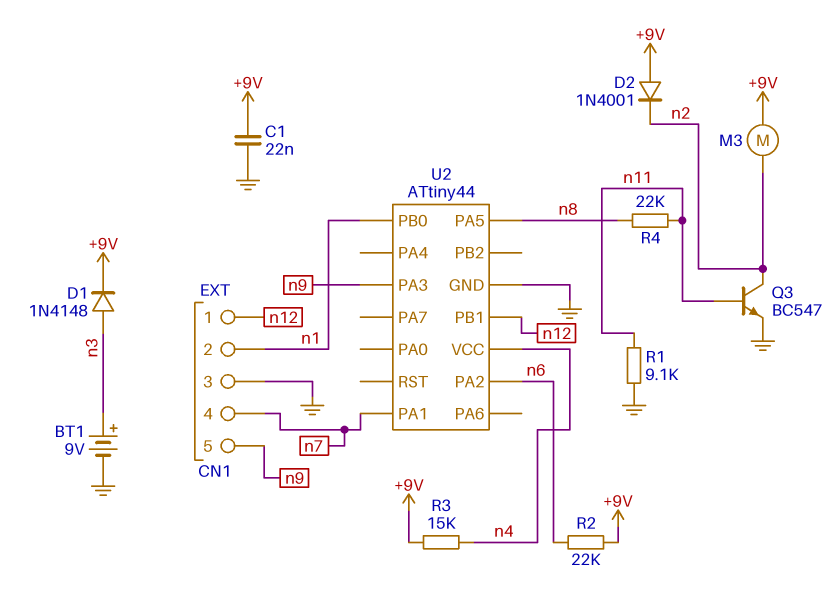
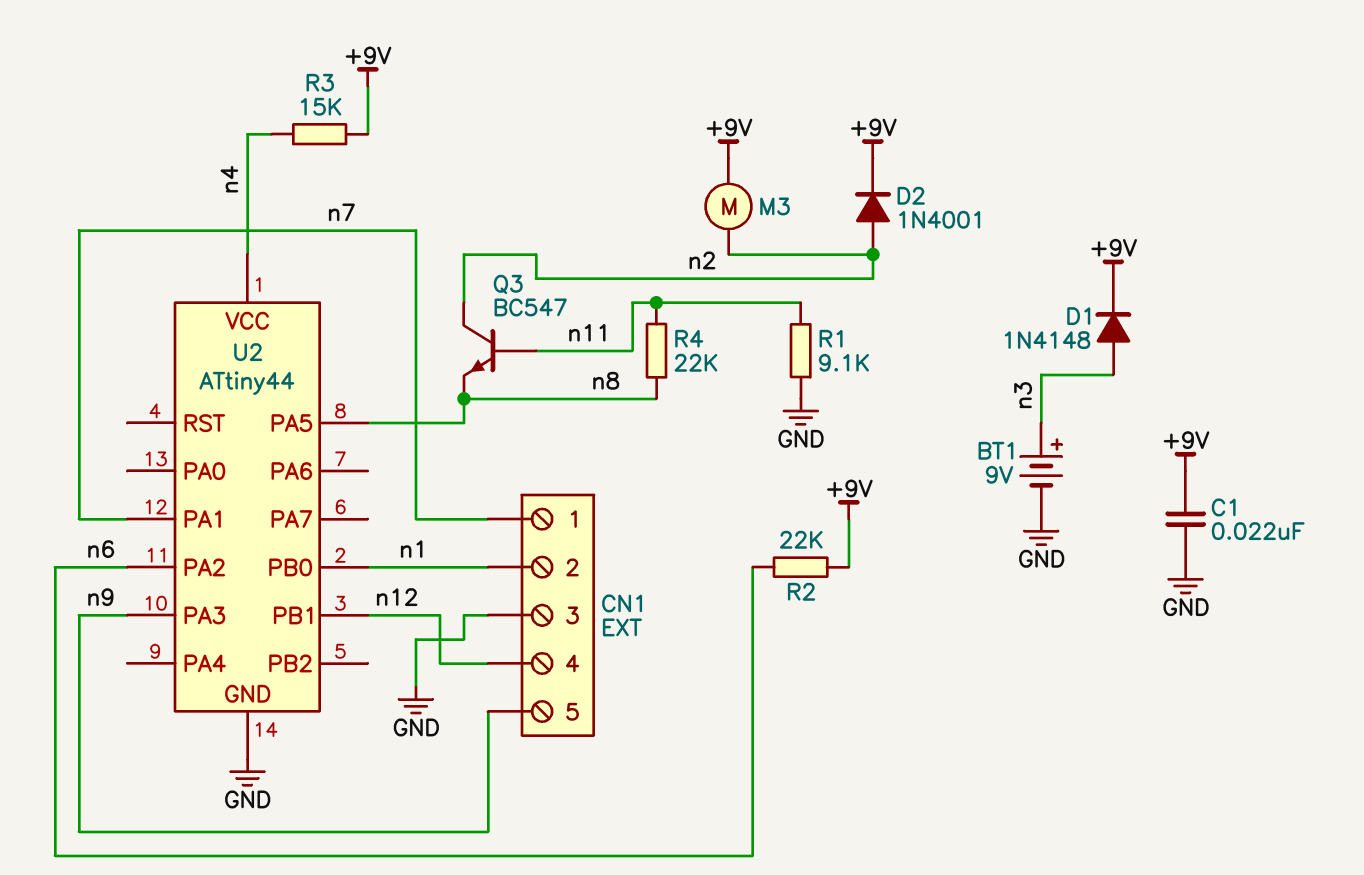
CN1 pin 1: n12 -> n7
CN1 pin 4: n7 -> n12
D2: diode 1N4001 (A +9V, K n2) -> diode 1N4001 (A n2, K +9V)
Q3: NPN BC547 (B n11, C n2, E GND) -> NPN BC547 (B n11, C n2, E n8)

